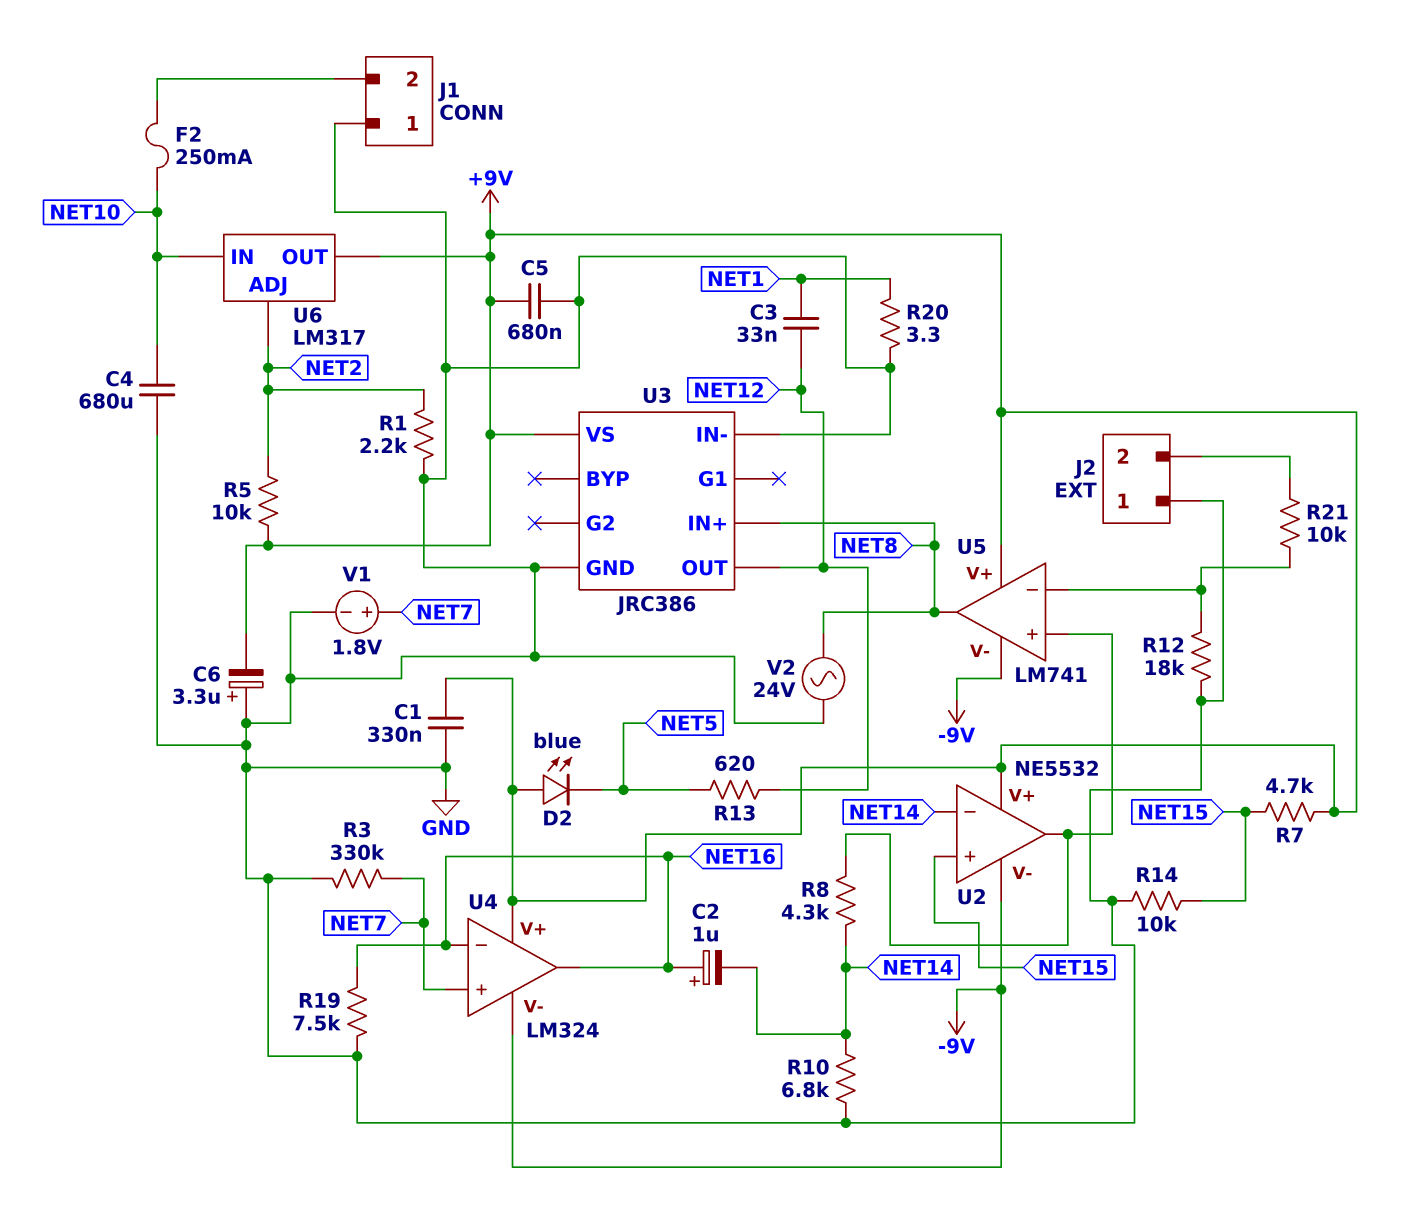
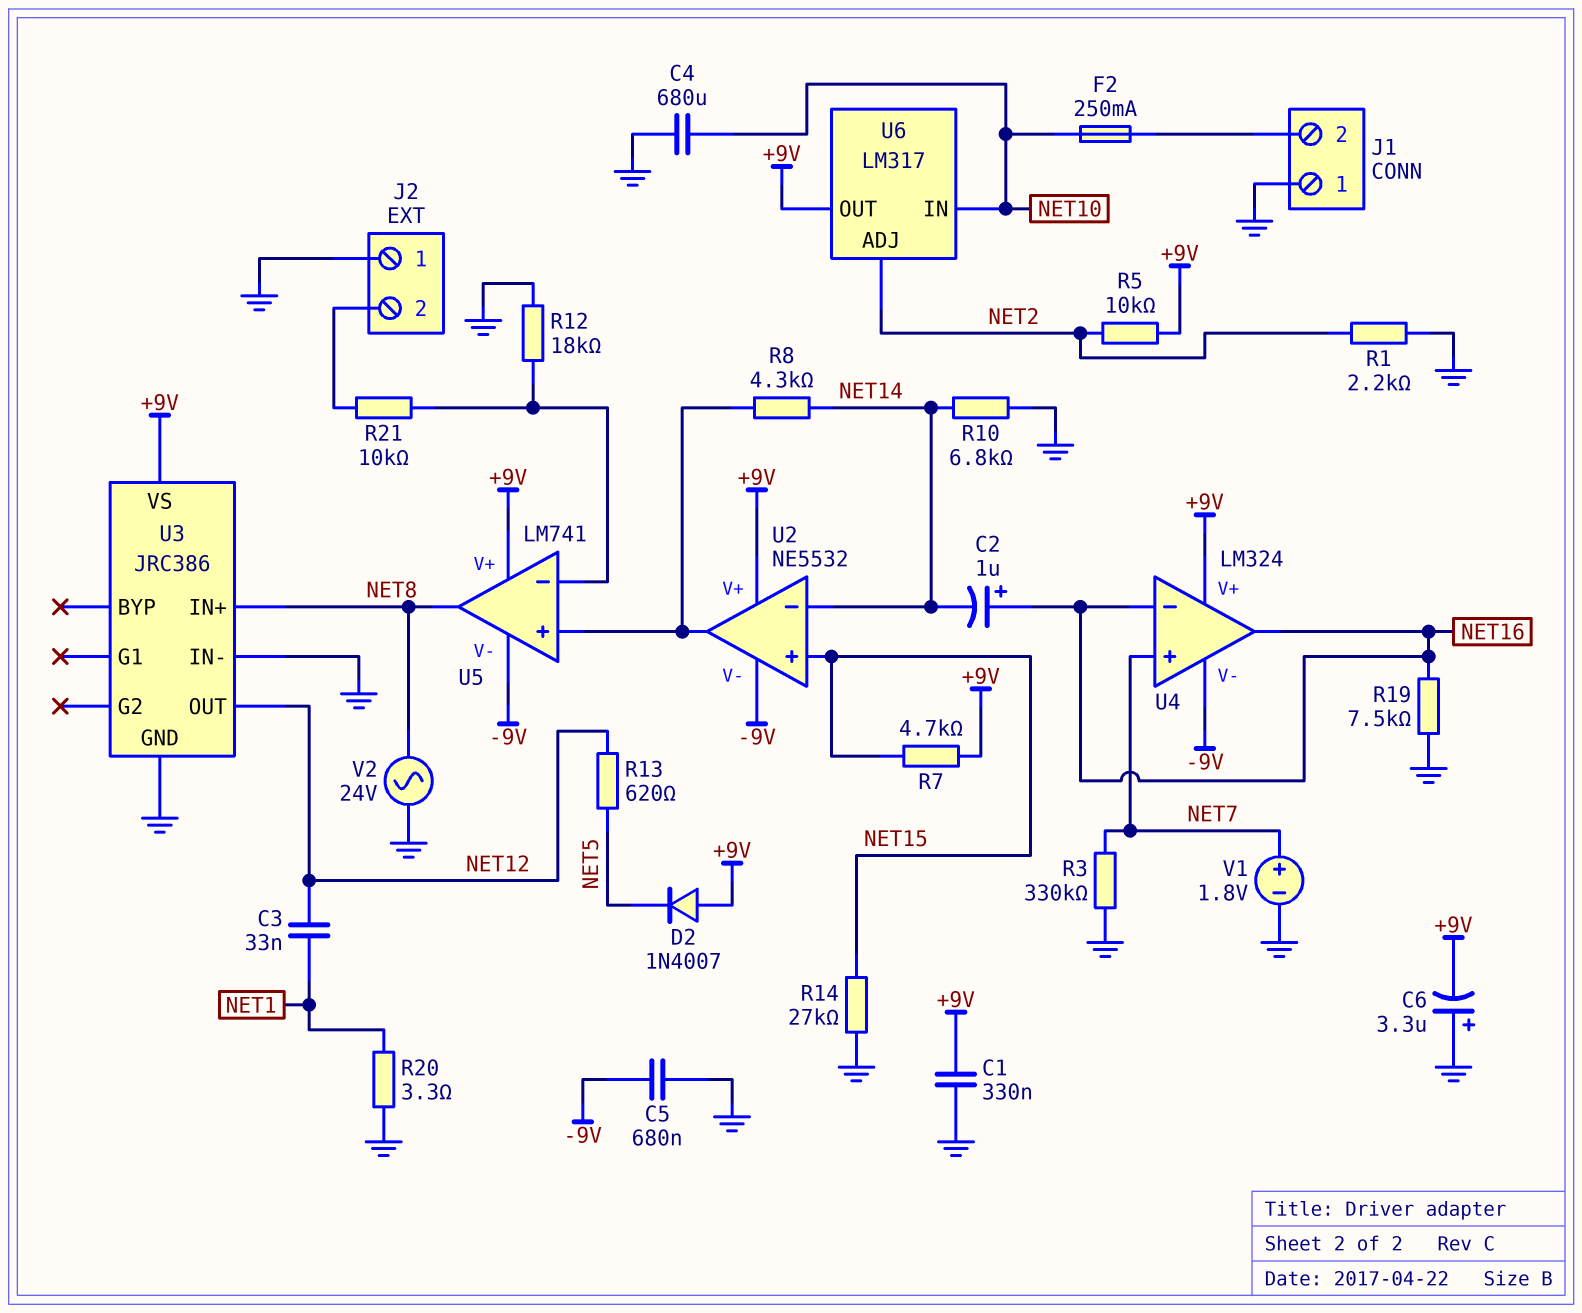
C5: 680nF (+9V, GND) -> 680nF (-9V, GND)
D2: LED blue (A +9V, K NET5) -> diode 1N4007 (A +9V, K NET5)
R14: 10k (GND, NET15) -> 27k (GND, NET15)

